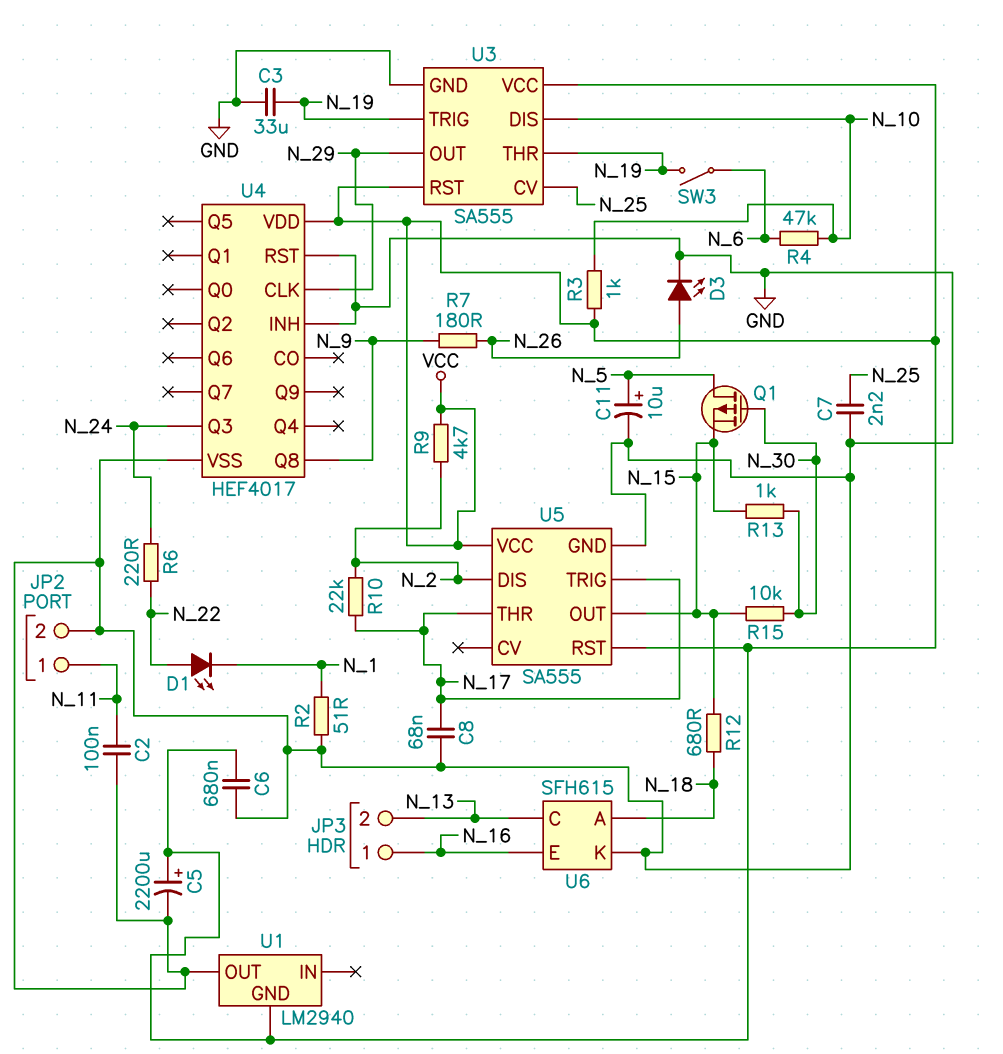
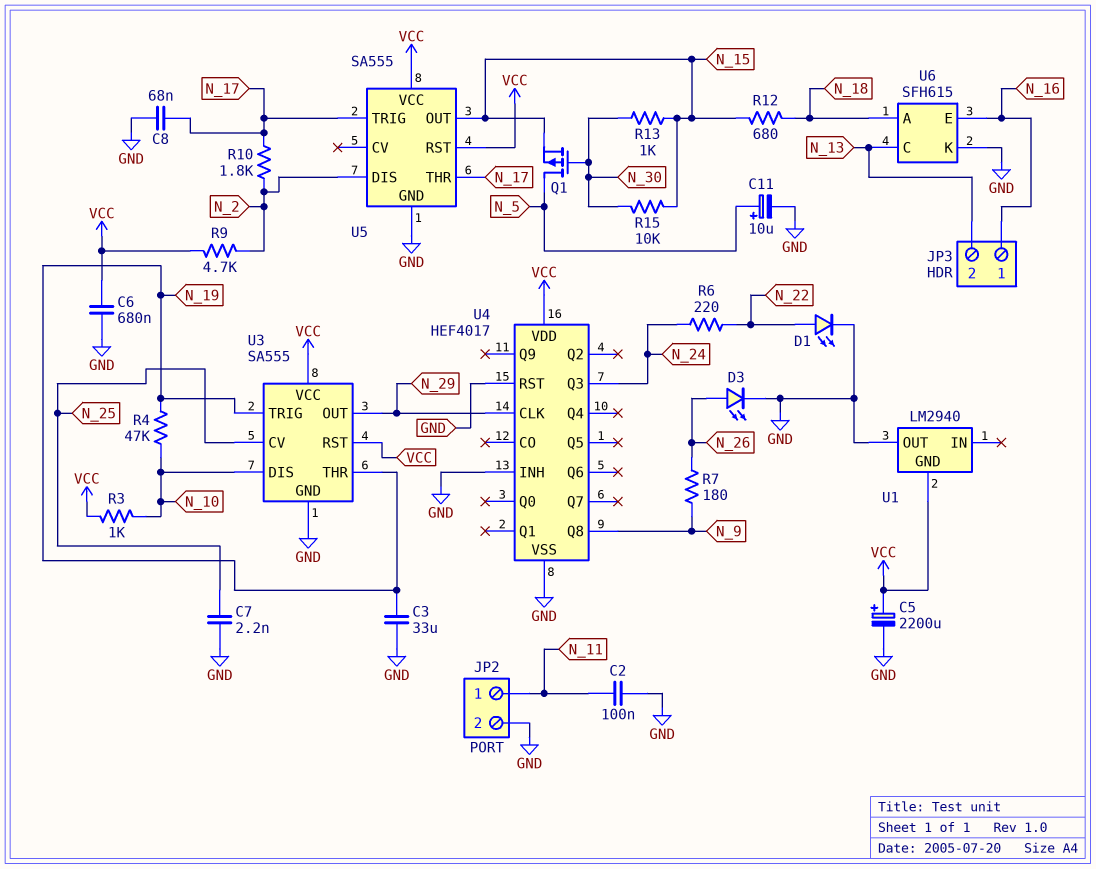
D1: LED (A N_22, K N_1) -> LED (A N_22, K GND)
R2: 51 (GND, N_1) -> none
R4: 47k (N_6, N_10) -> 47k (N_10, N_19)
R10: 22k (N_2, N_17) -> 1.8k (N_2, N_17)
SW3: switch (N_6, N_19) -> none

